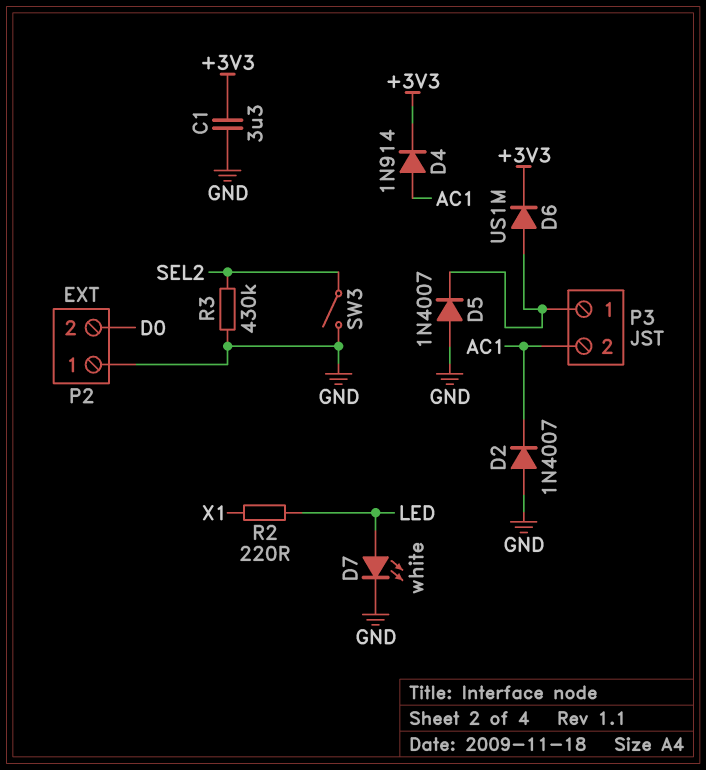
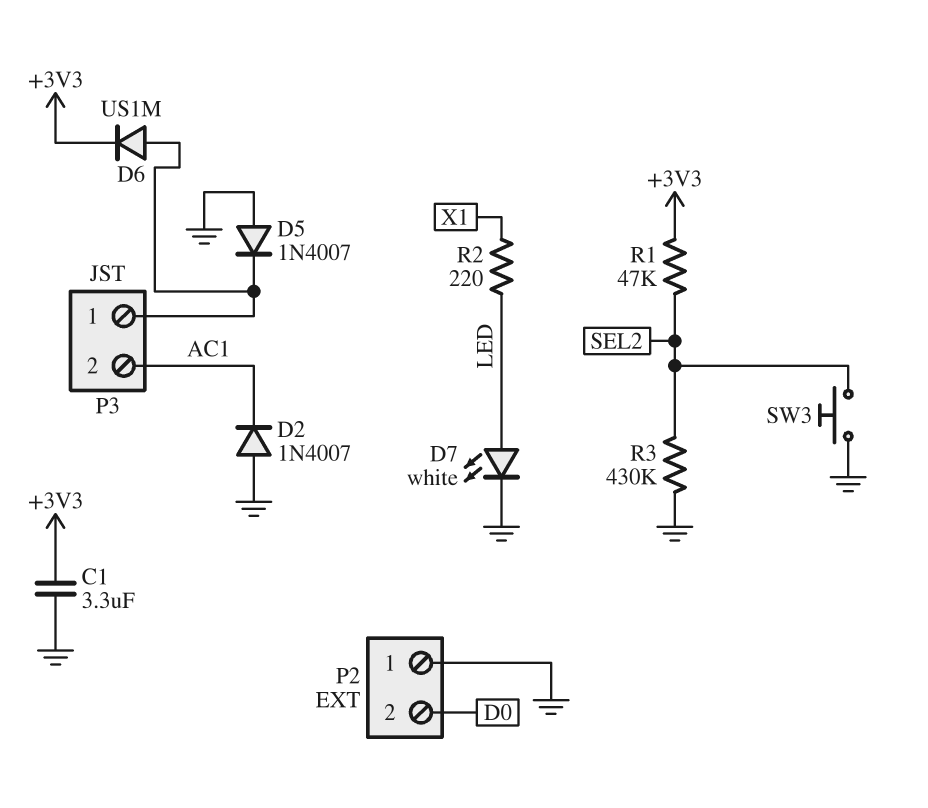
D4: diode 1N914 (A AC1, K +3V3) -> none
R1: none -> 47k (+3V3, SEL2)
SW3: switch (GND, SEL2) -> button (GND, SEL2)

